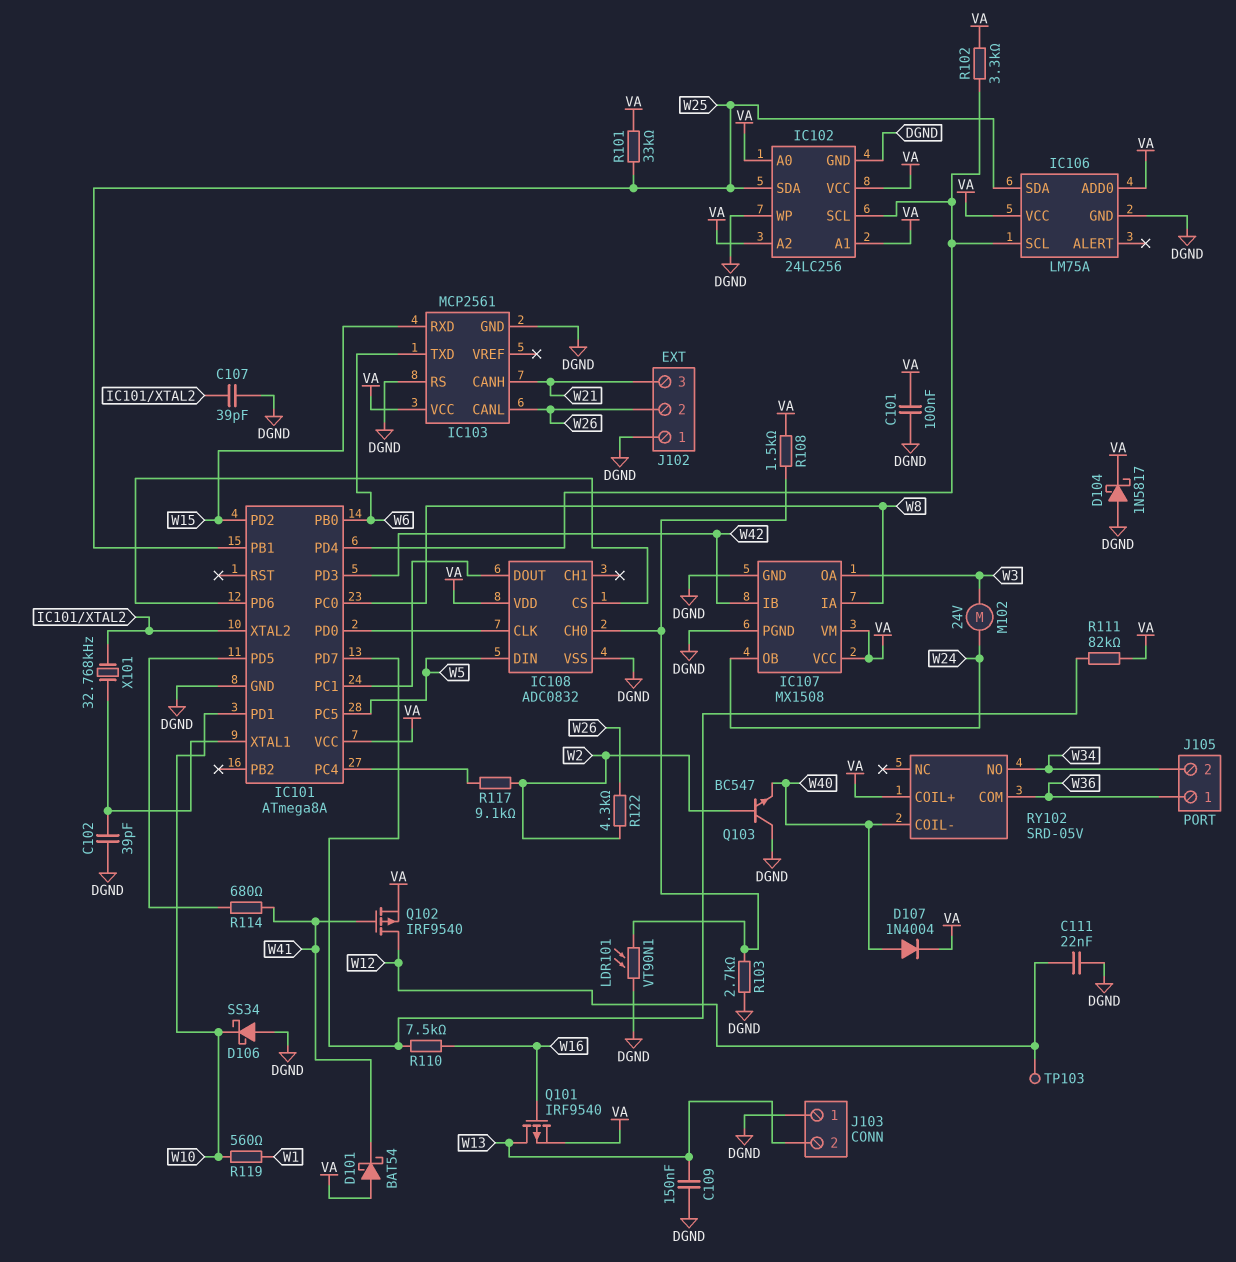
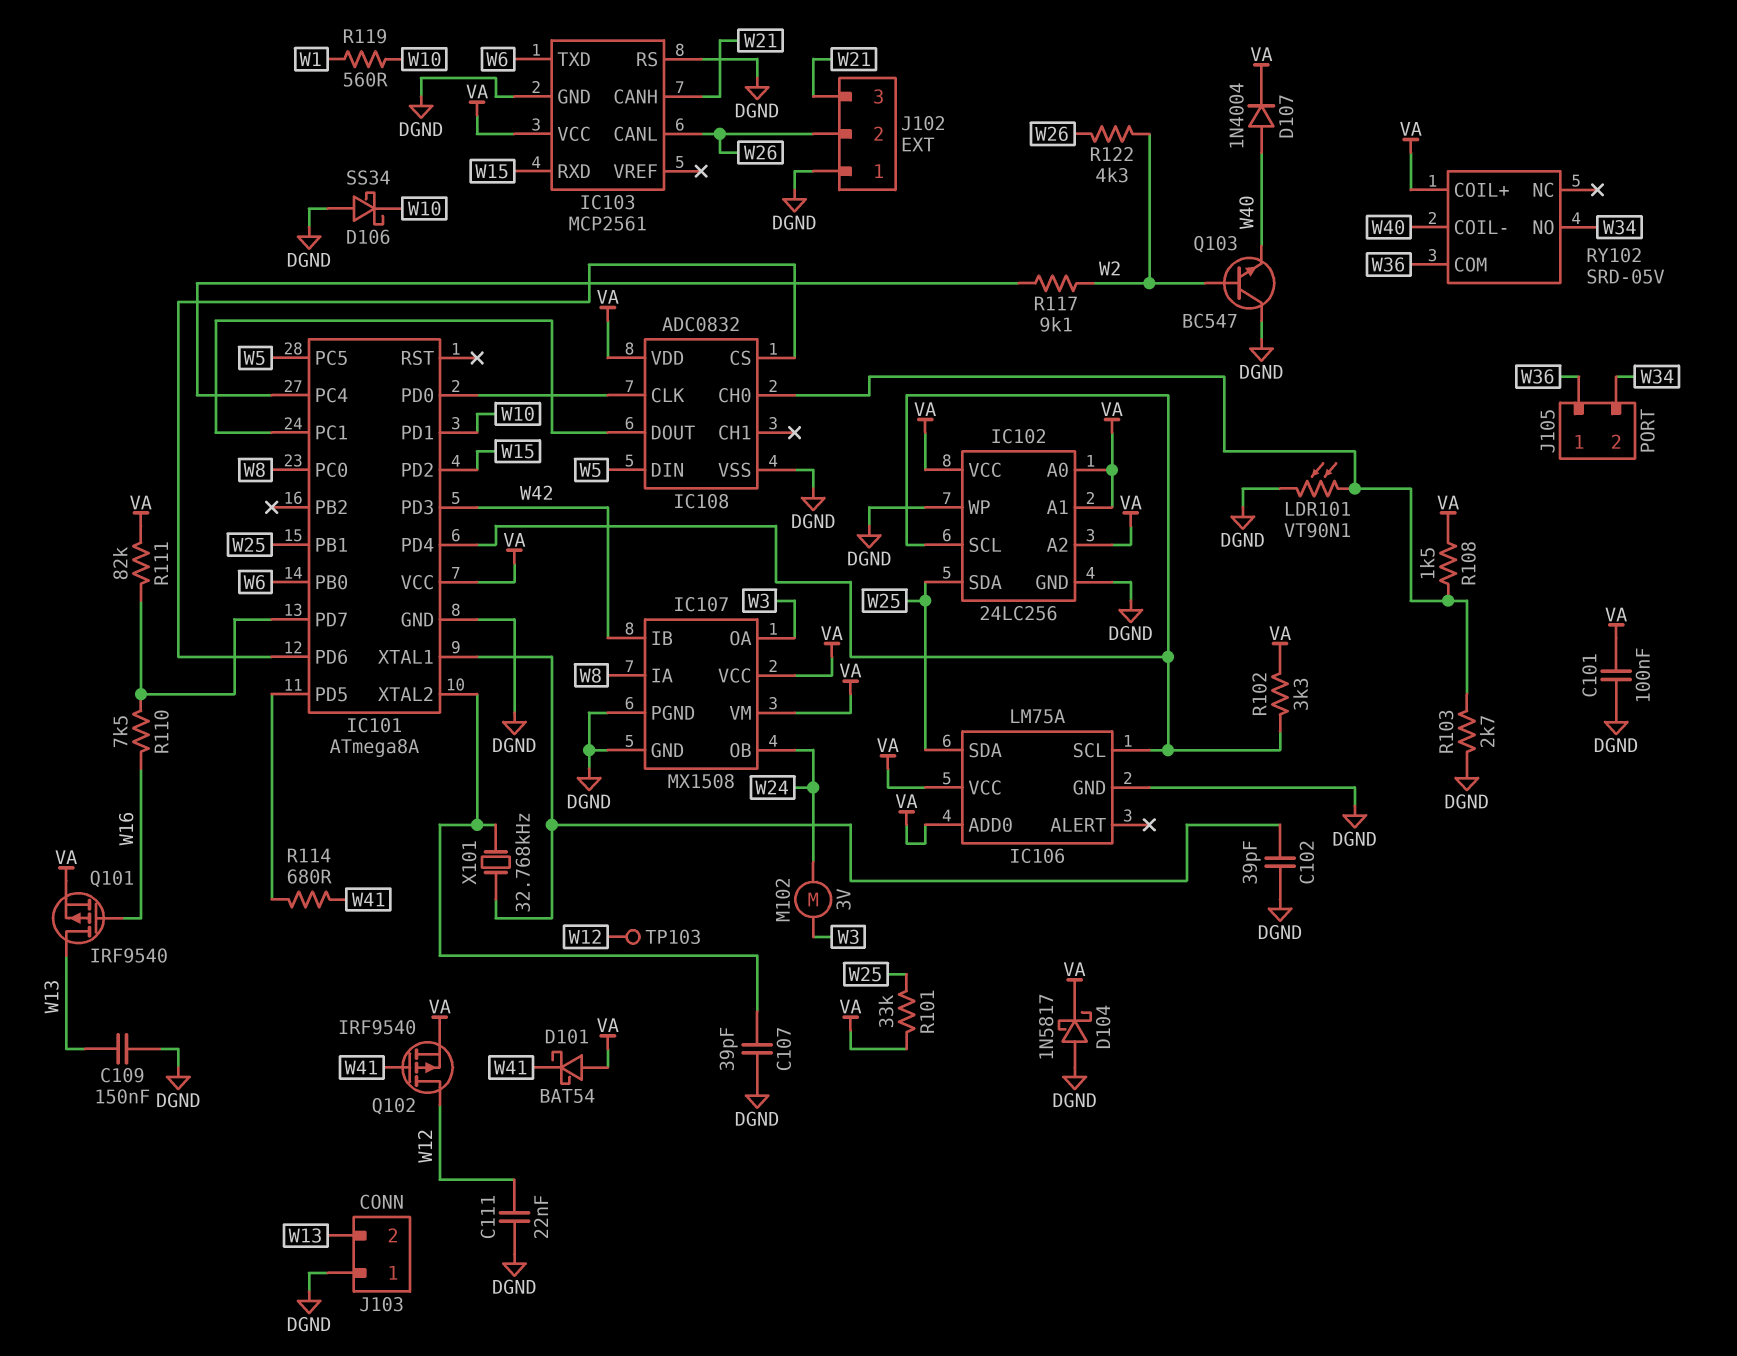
M102: motor 24V (W3, W24) -> motor 3V (W3, W24)

